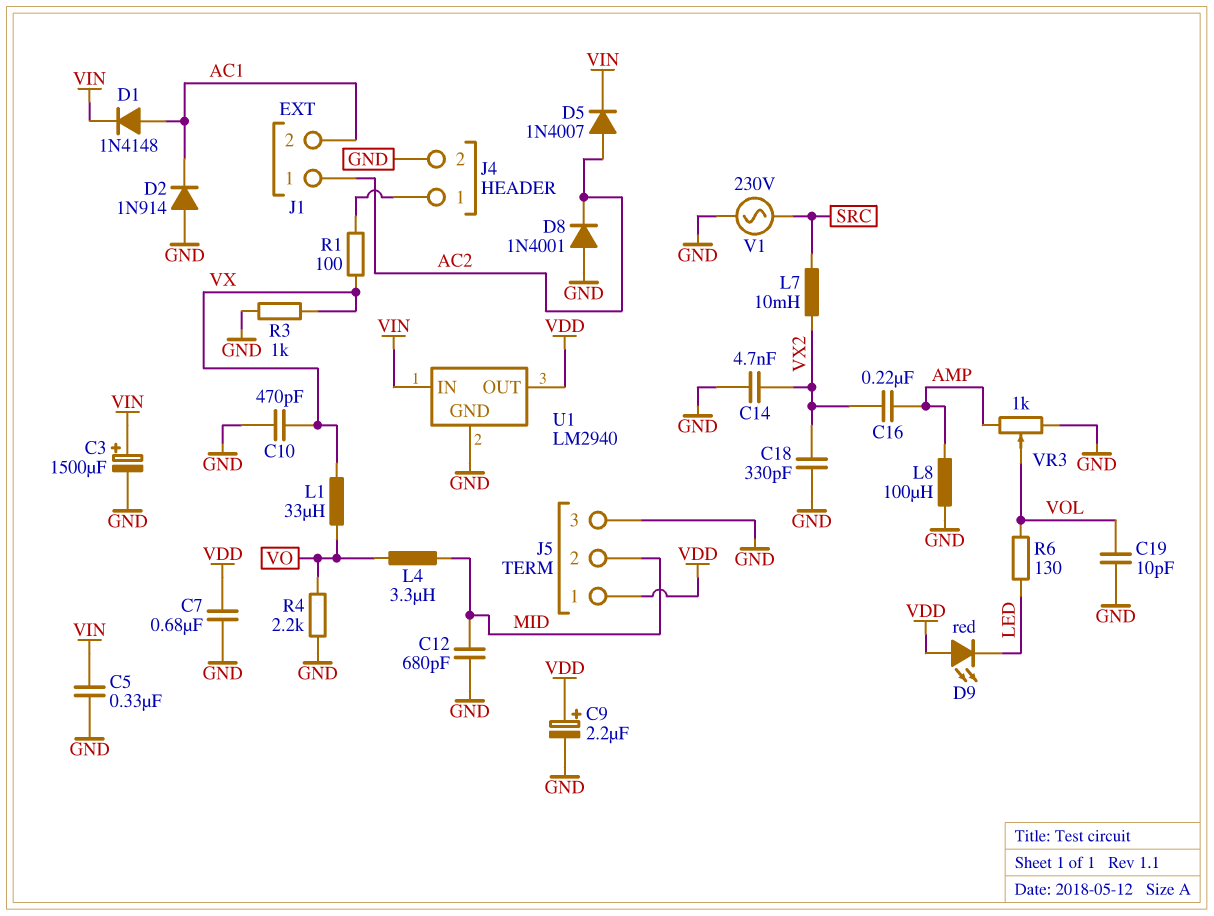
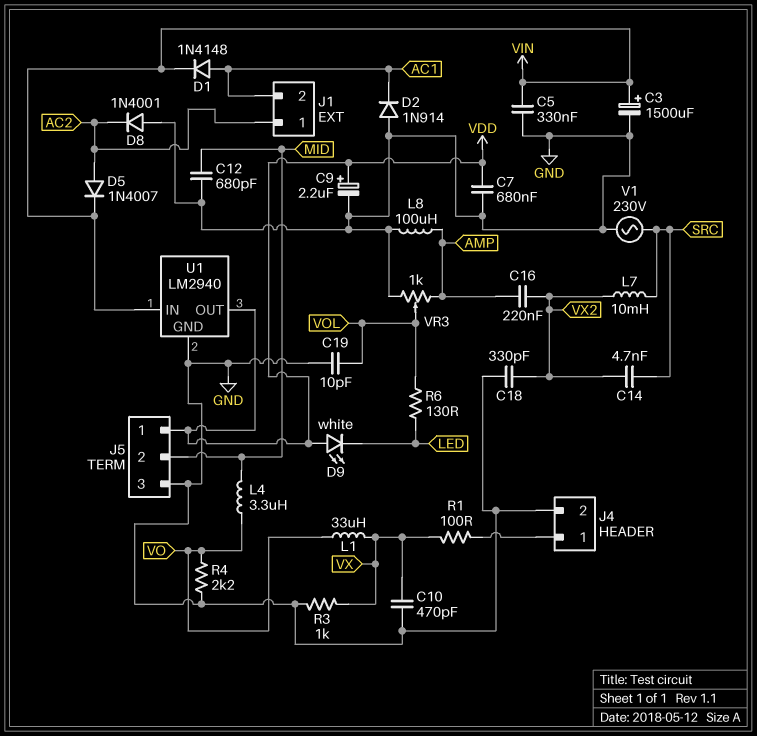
C14: 4.7nF (GND, VX2) -> 4.7nF (SRC, VX2)
D9: LED red (A VDD, K LED) -> LED white (A VDD, K LED)

